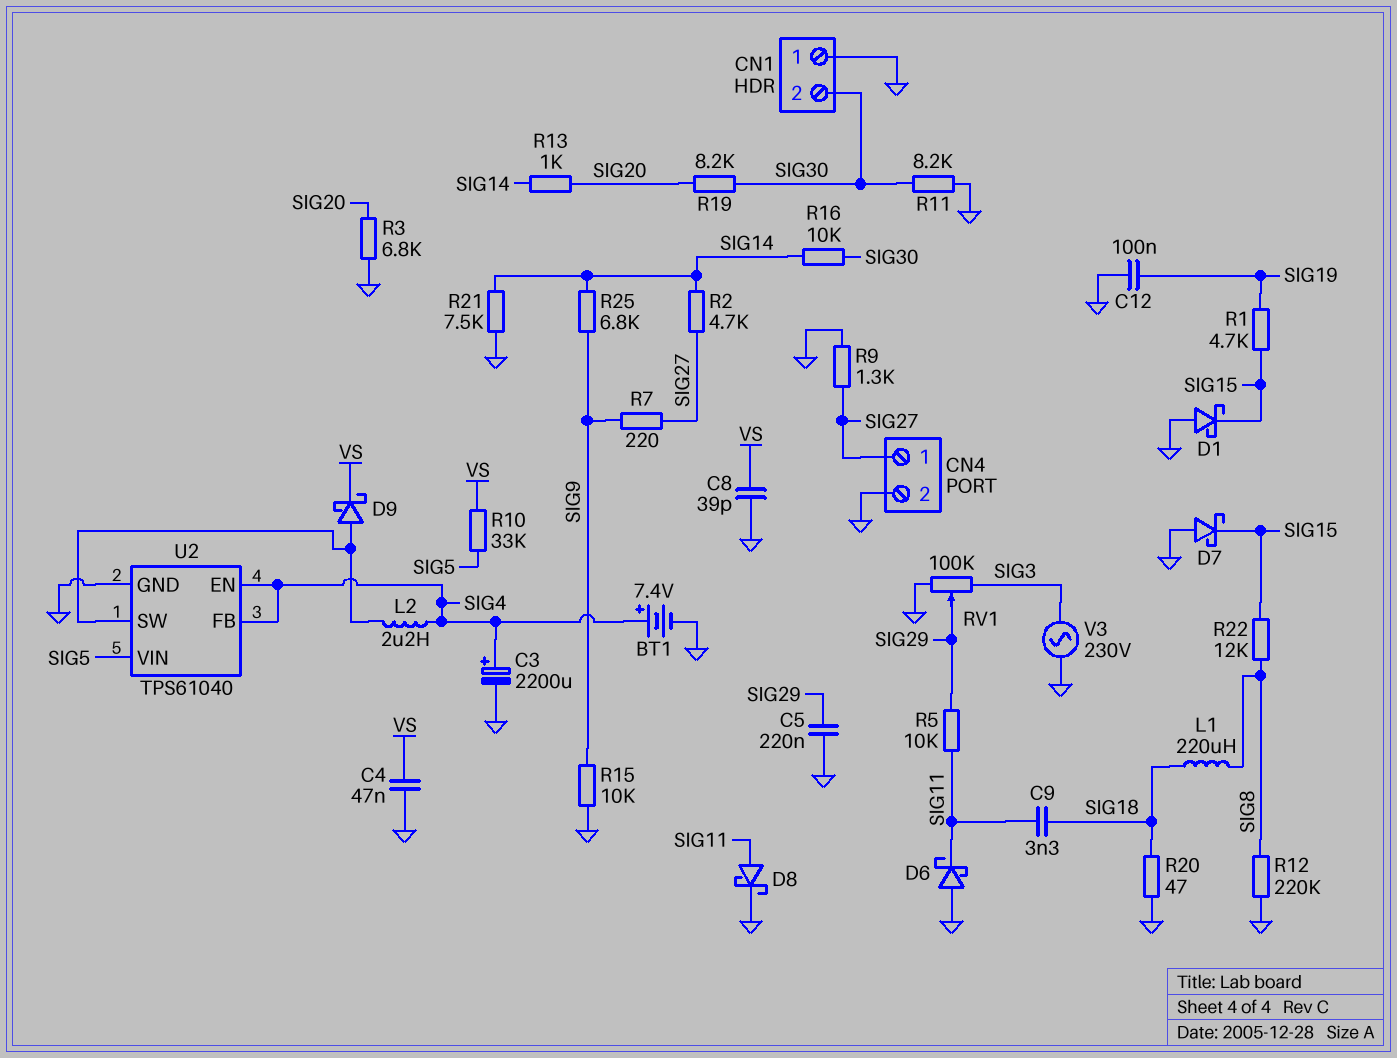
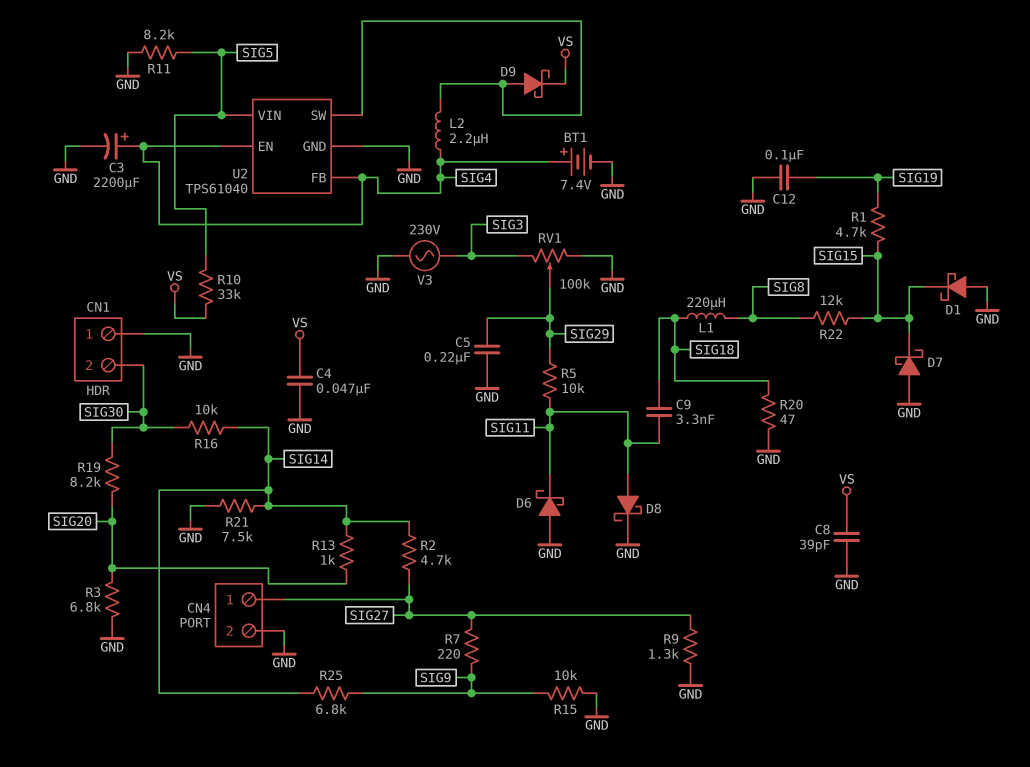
R11: 8.2k (GND, SIG30) -> 8.2k (GND, SIG5)
R12: 220k (GND, SIG8) -> none

